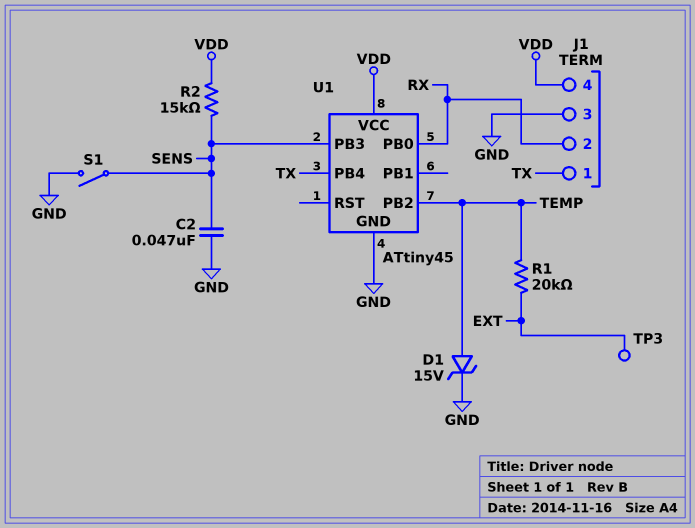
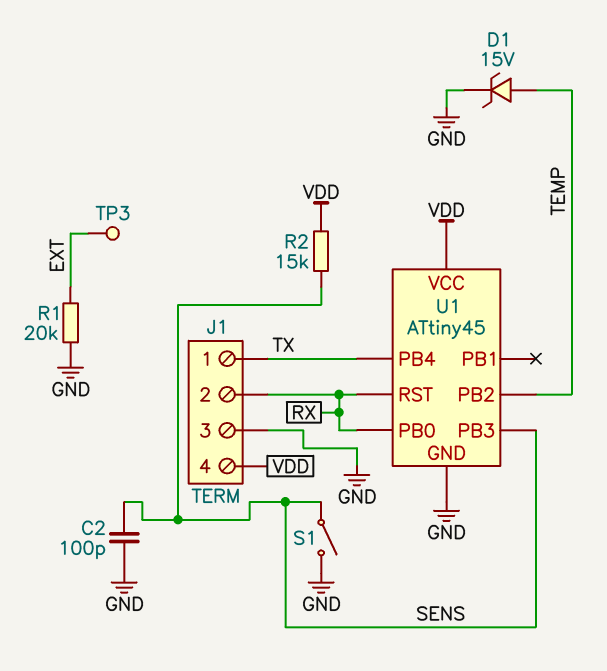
C2: 47nF (GND, SENS) -> 100pF (GND, SENS)
R1: 20k (EXT, TEMP) -> 20k (EXT, GND)
U1 pin RST: none -> RX

